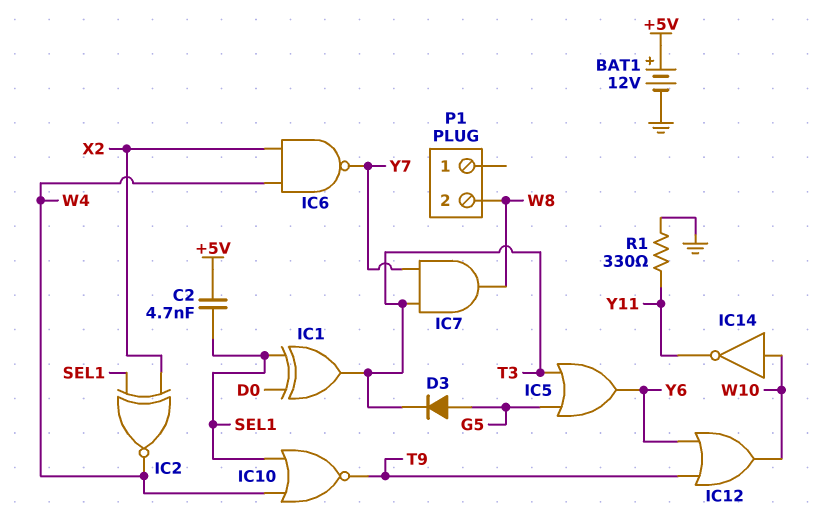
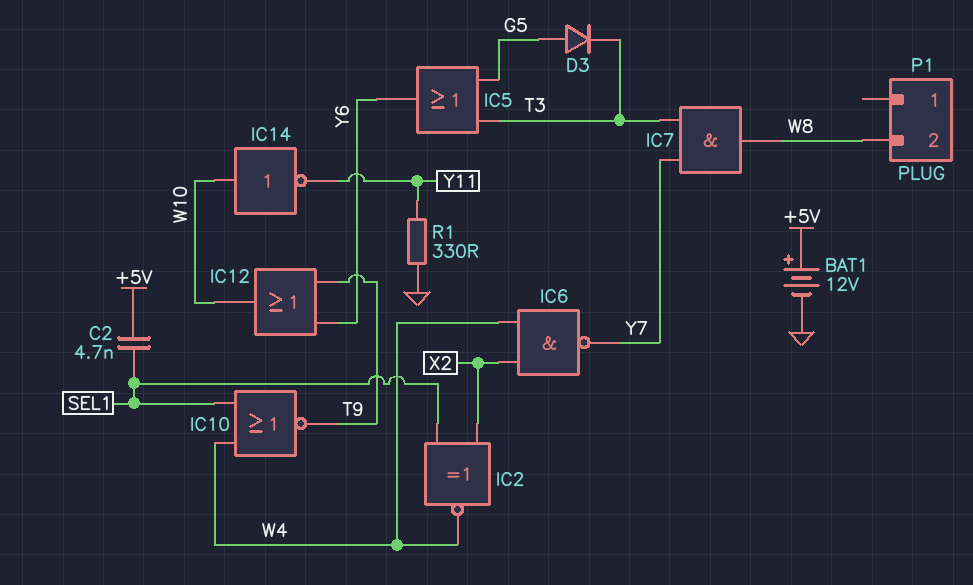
IC1: XOR (in D0, in SEL1, out T3) -> none

